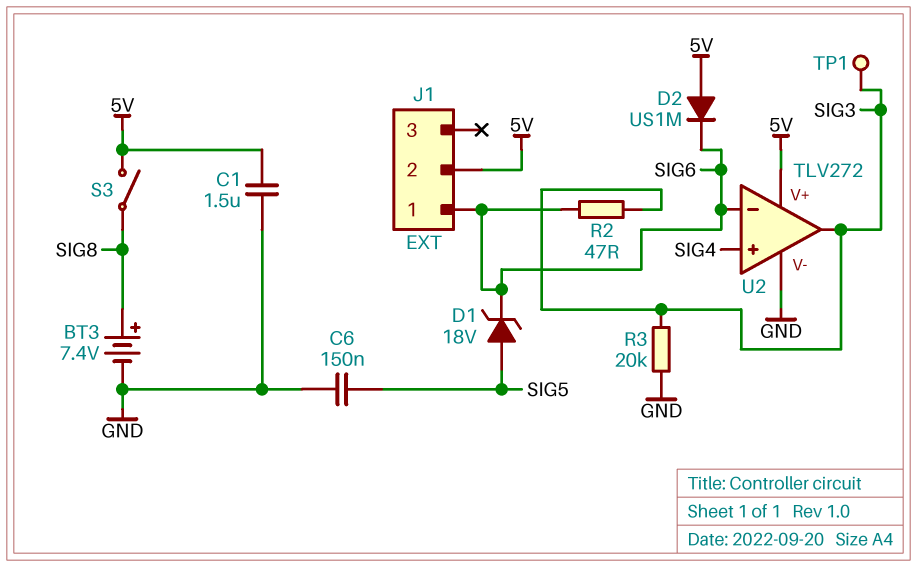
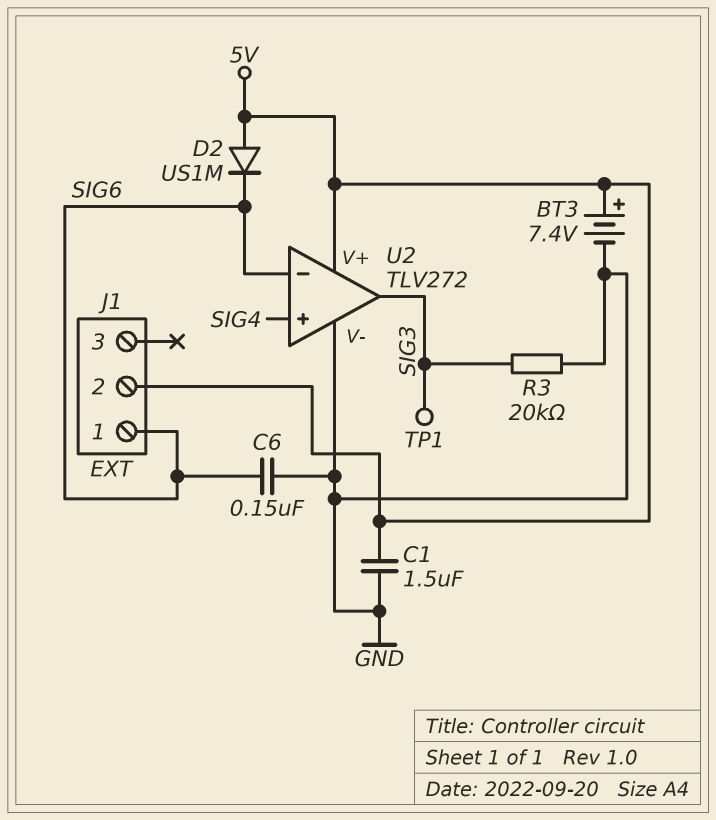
BT3: 7.4V (plus SIG8, minus GND) -> 7.4V (plus 5V, minus GND)
C6: 150nF (GND, SIG5) -> 150nF (GND, SIG6)
D1: zener 18V (A SIG5, K SIG6) -> none
R2: 47 (SIG3, SIG6) -> none
S3: switch (5V, SIG8) -> none

